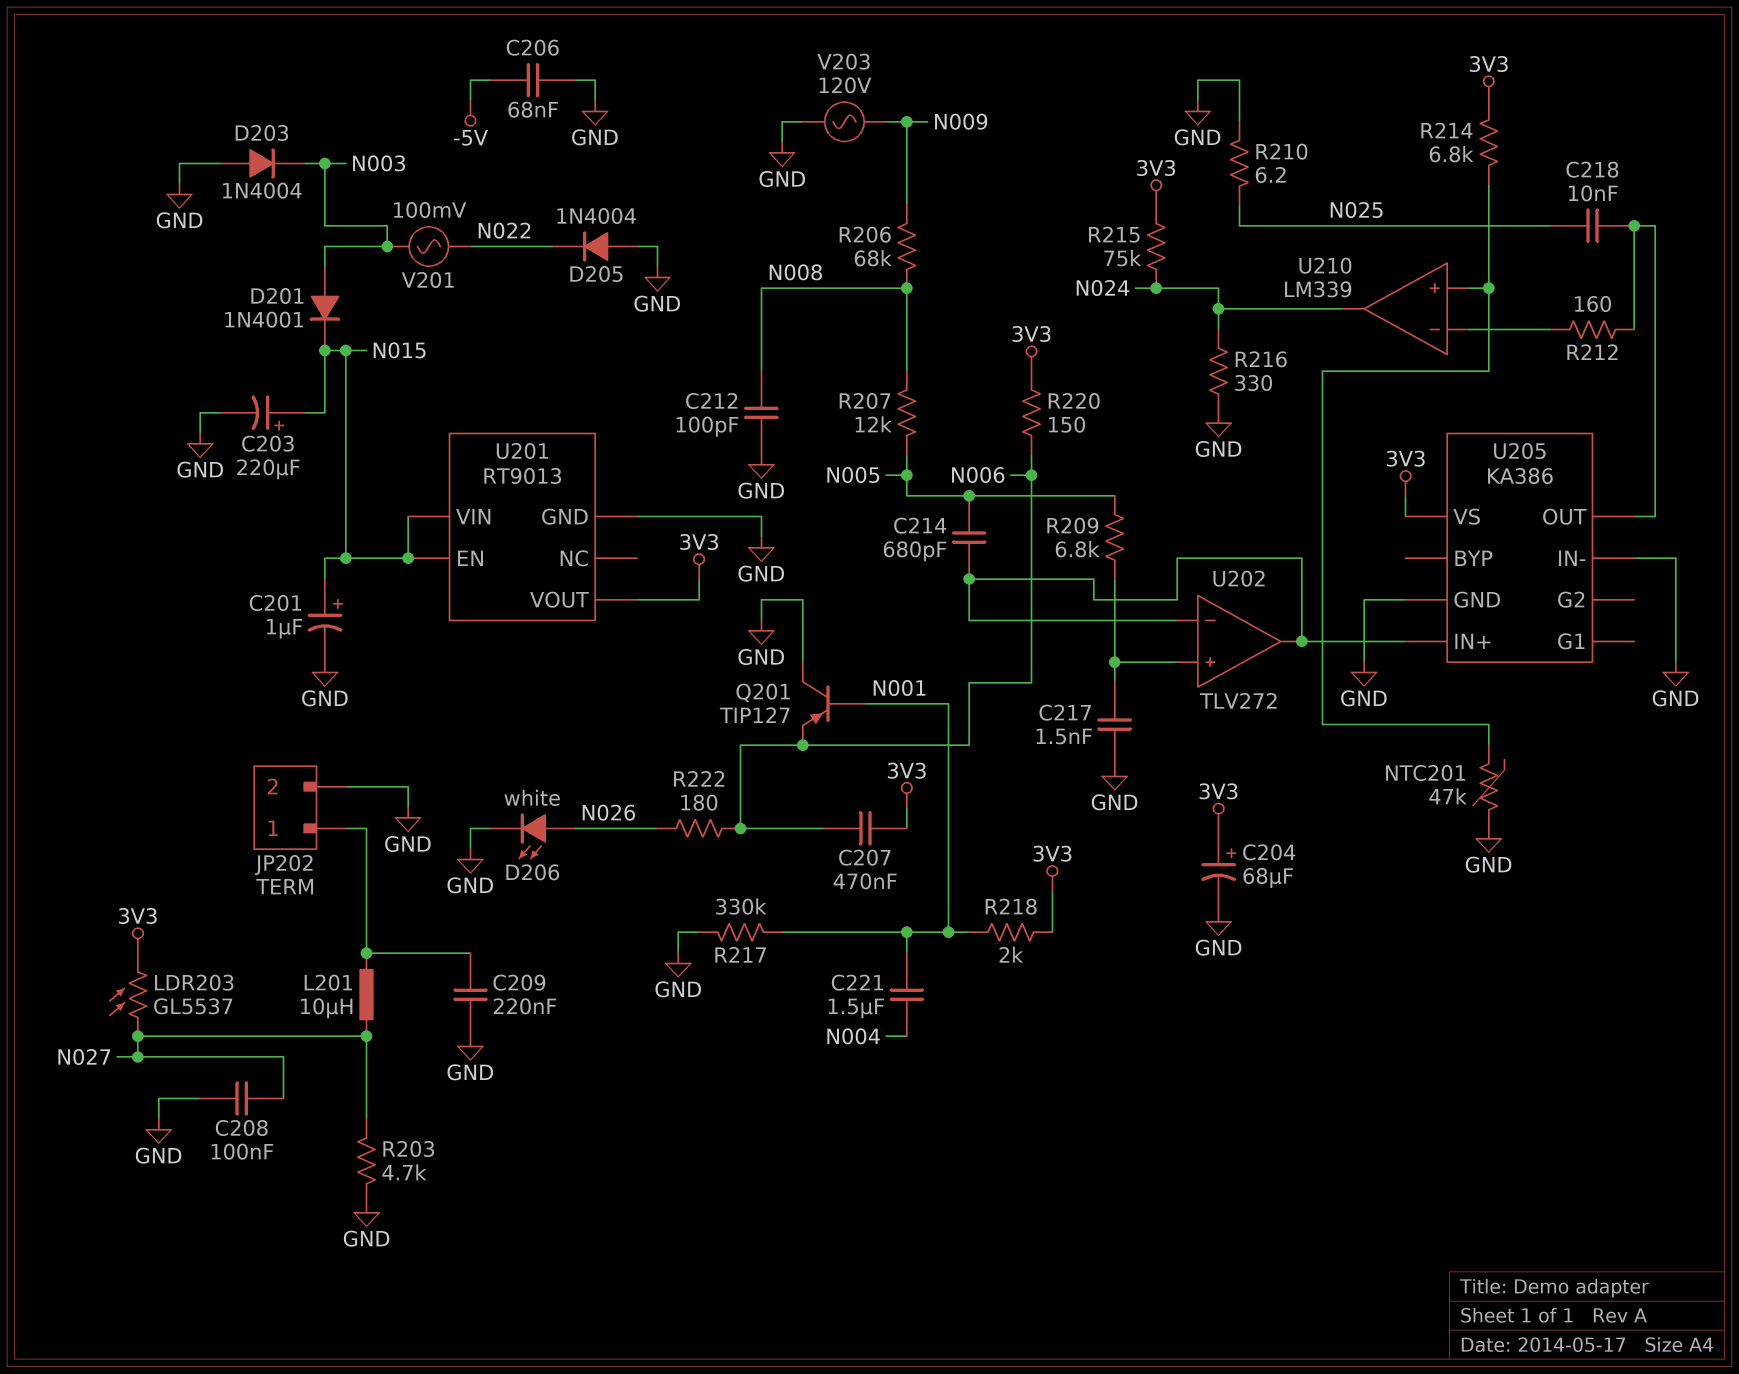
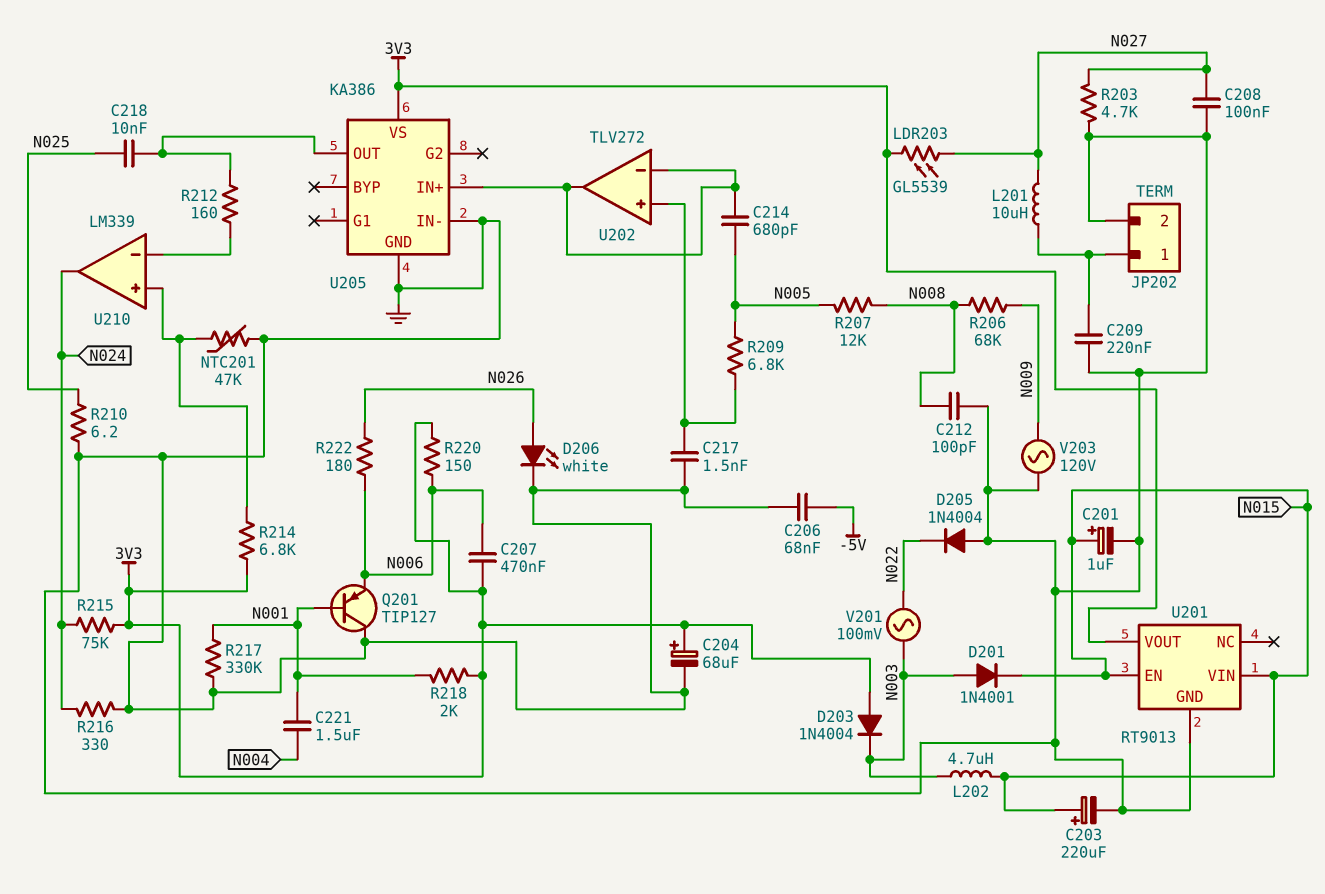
D203: diode 1N4004 (A GND, K N003) -> diode 1N4004 (A 3V3, K N003)
L202: none -> 4.7uH (N003, N015)
LDR203: GL5537 (3V3, N027) -> GL5539 (3V3, N027)

